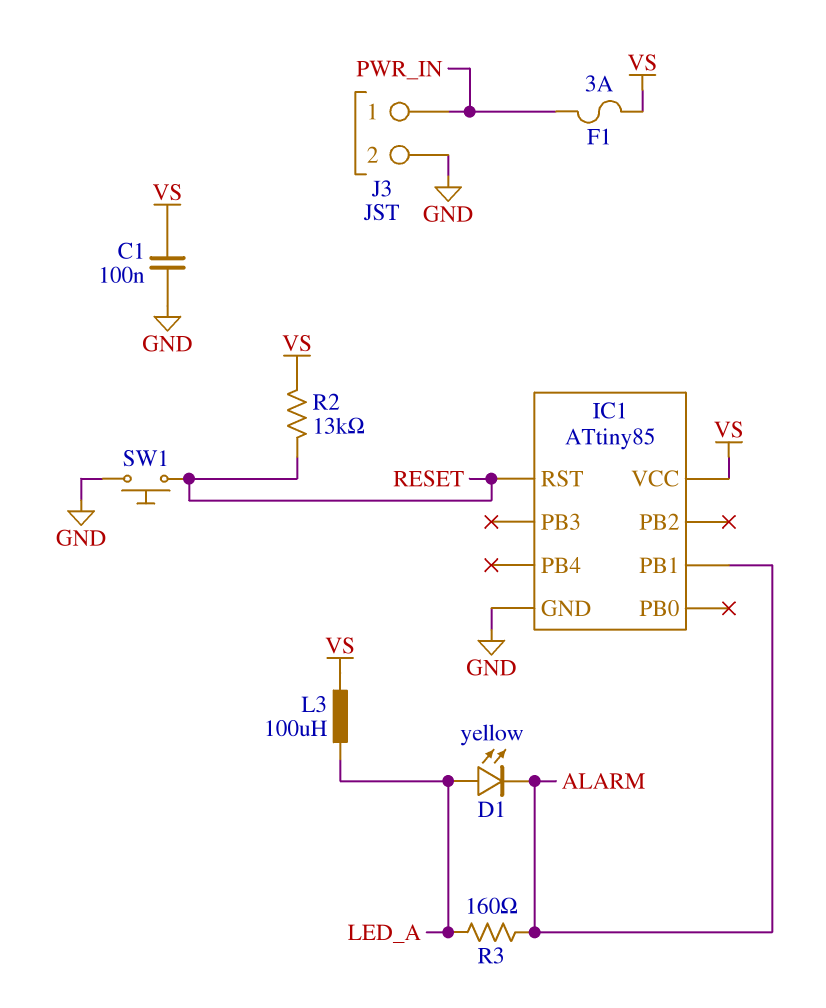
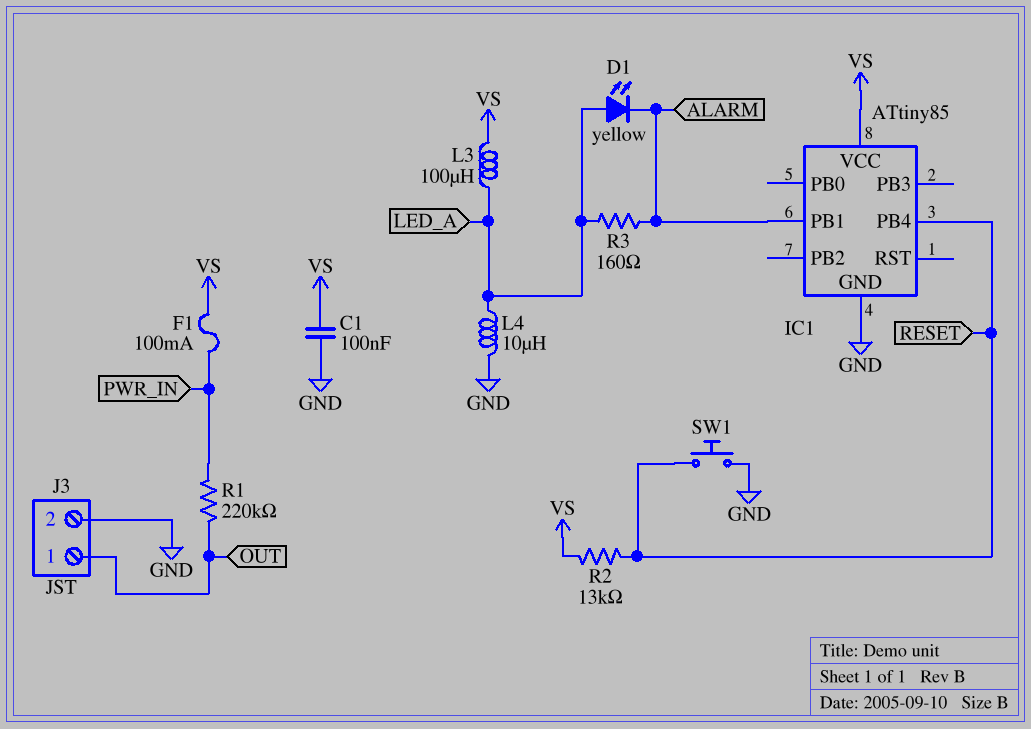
F1: 3A (PWR_IN, VS) -> 100mA (PWR_IN, VS)
IC1 pin PB4: none -> RESET
IC1 pin RST: RESET -> none
J3 pin 1: PWR_IN -> OUT
L4: none -> 10uH (GND, LED_A)
R1: none -> 220k (OUT, PWR_IN)

